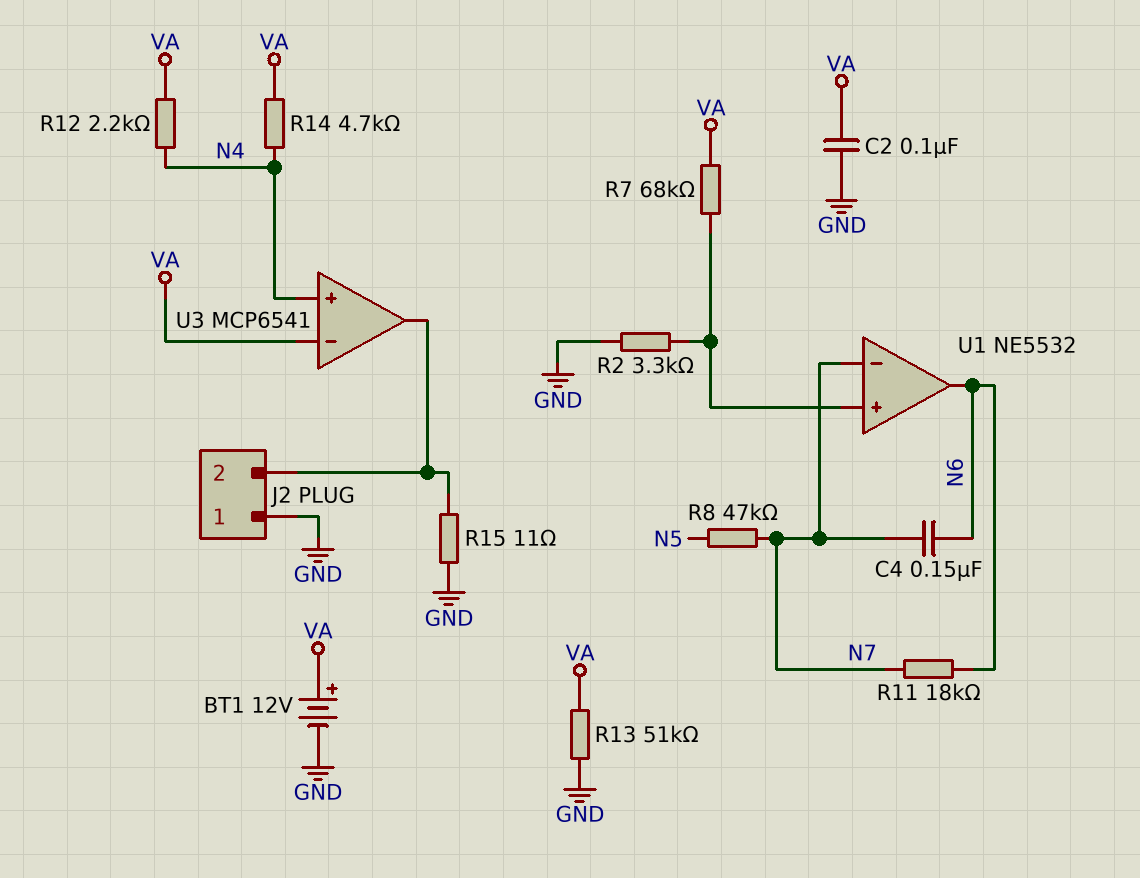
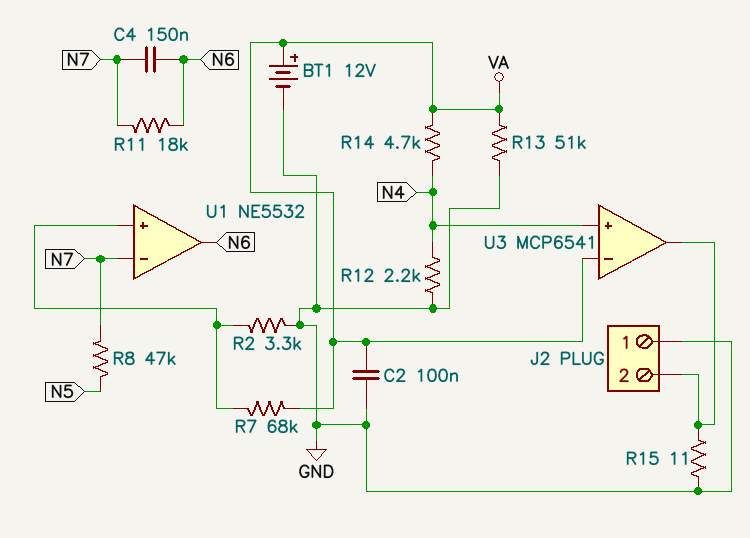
R12: 2.2k (N4, VA) -> 2.2k (GND, N4)

